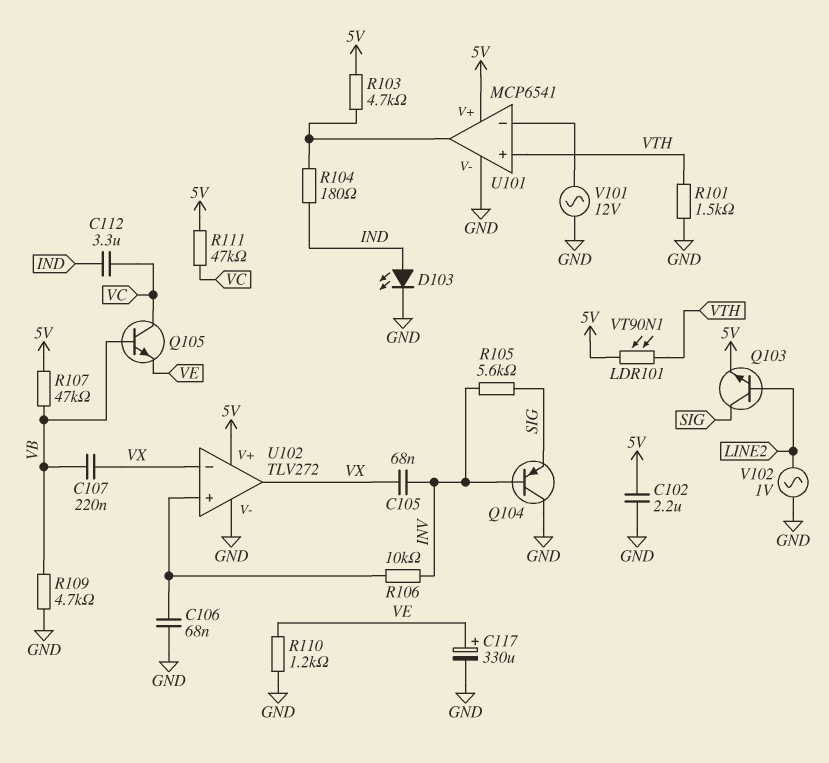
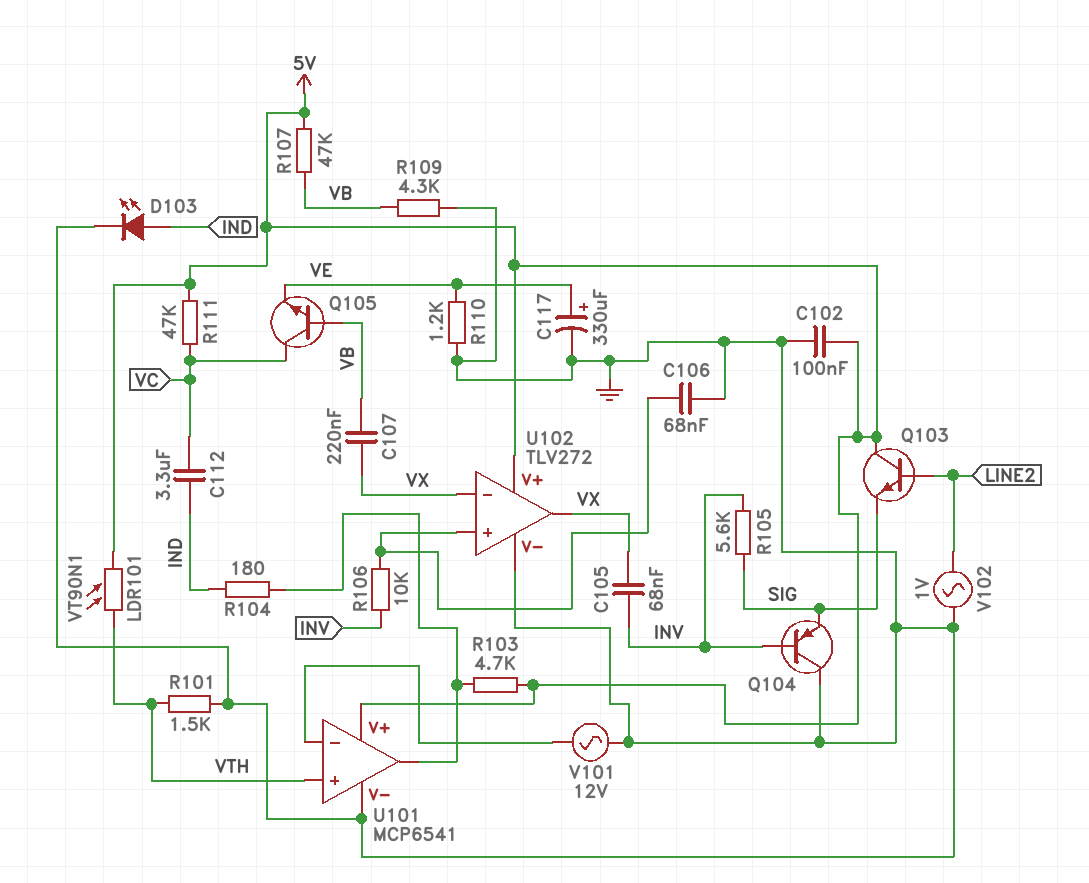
C102: 2.2uF (5V, GND) -> 100nF (5V, GND)
Q103: NPN (B LINE2, C SIG, E 5V) -> NPN (B LINE2, C 5V, E SIG)
R109: 4.7k (GND, VB) -> 4.3k (GND, VB)

